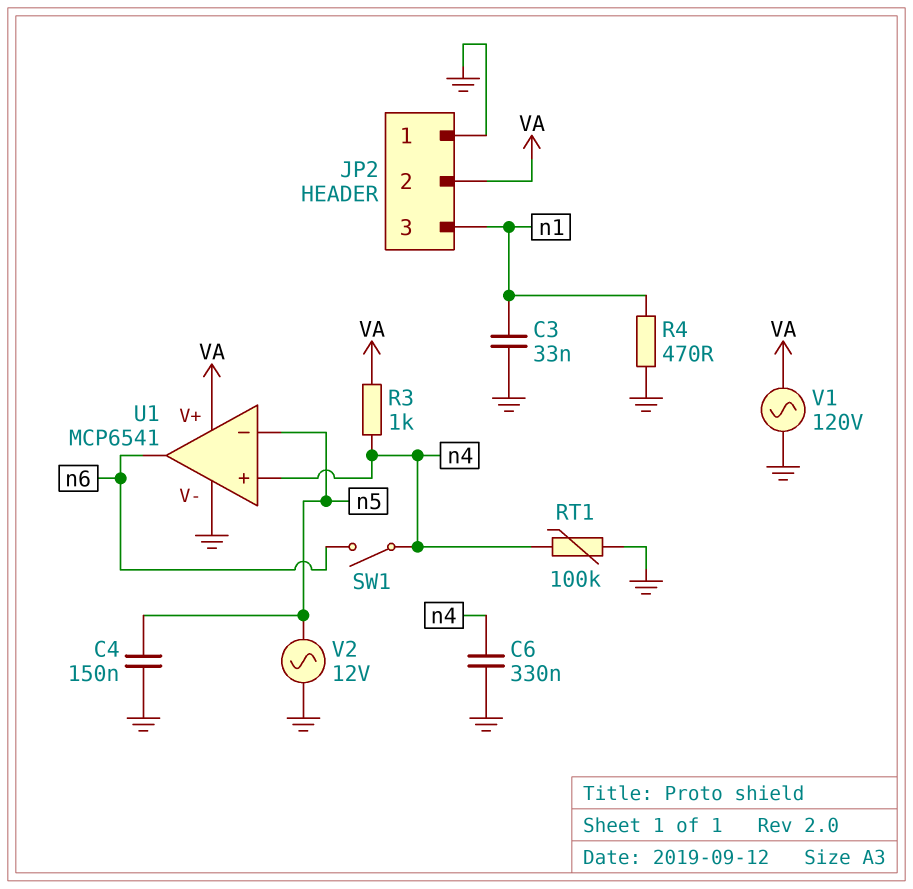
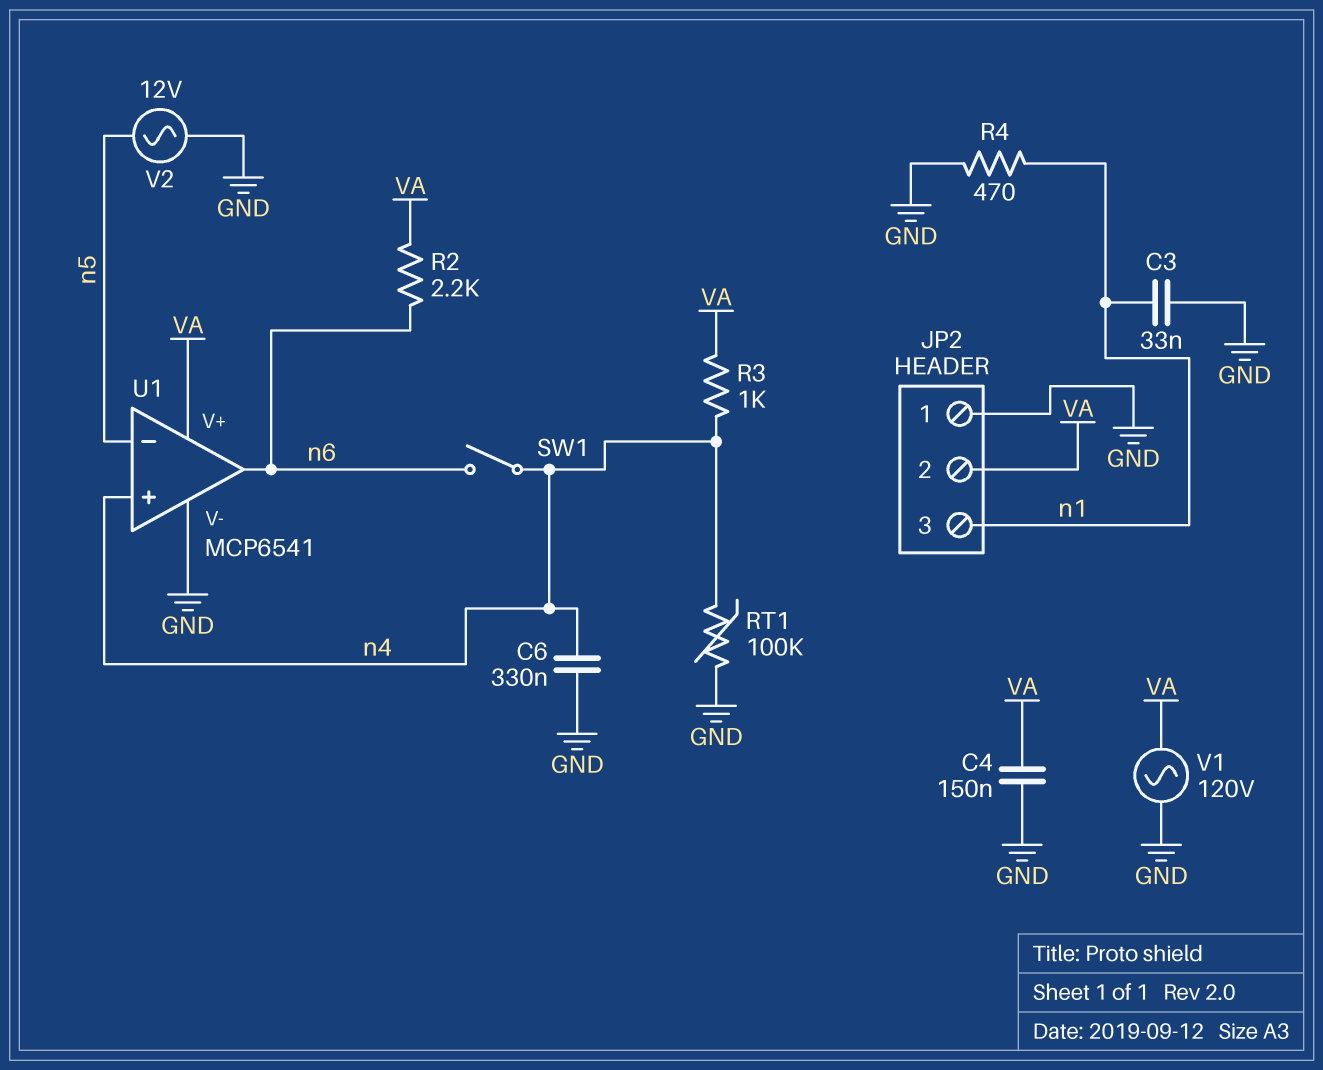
C4: 150nF (GND, n5) -> 150nF (GND, VA)
R2: none -> 2.2k (VA, n6)

